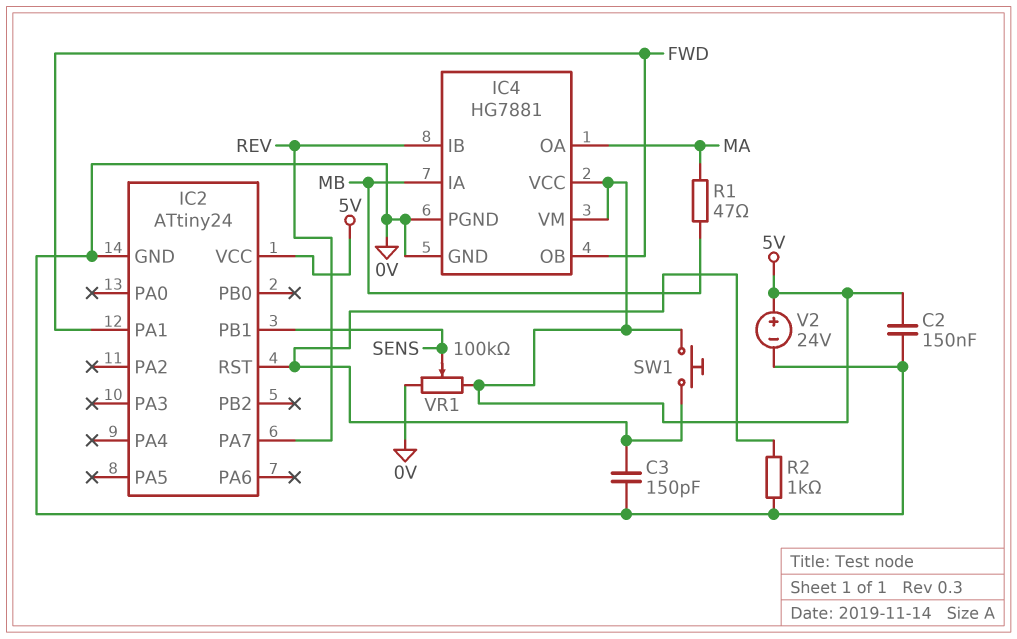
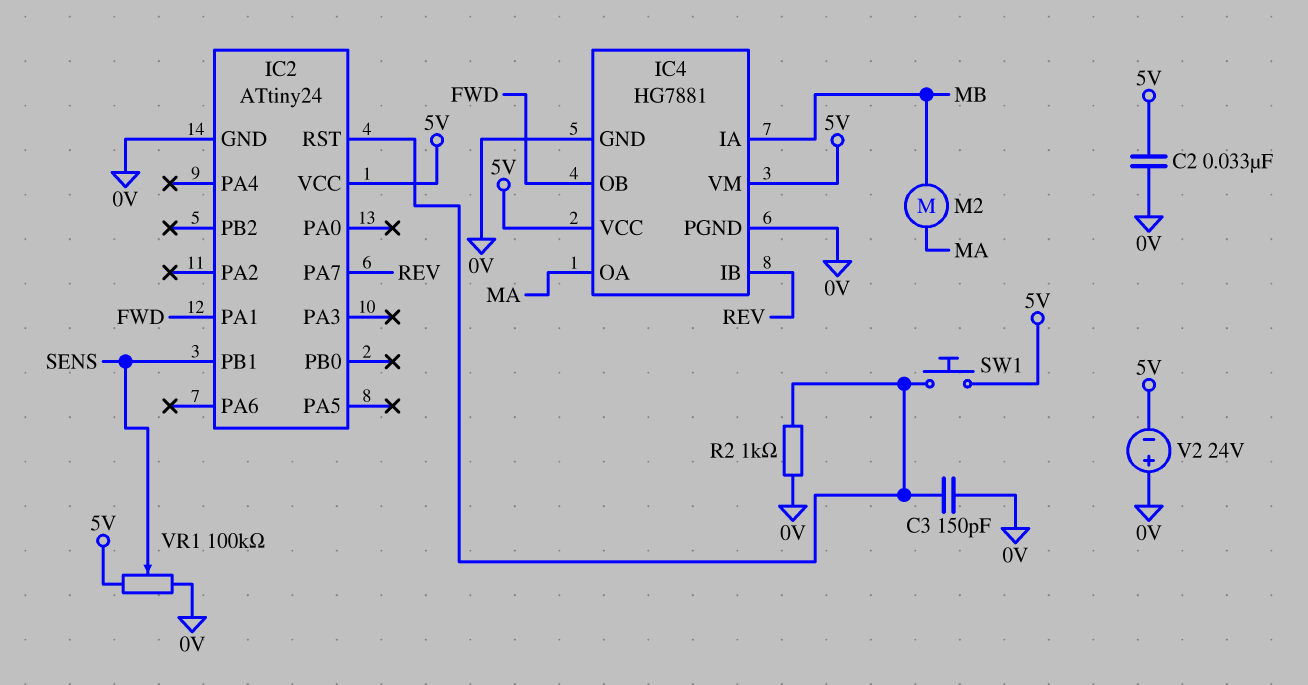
C2: 150nF (0V, 5V) -> 33nF (0V, 5V)
M2: none -> motor (MA, MB)
R1: 47 (MA, MB) -> none
V2: 24V (plus 5V, minus 0V) -> 24V (plus 0V, minus 5V)

